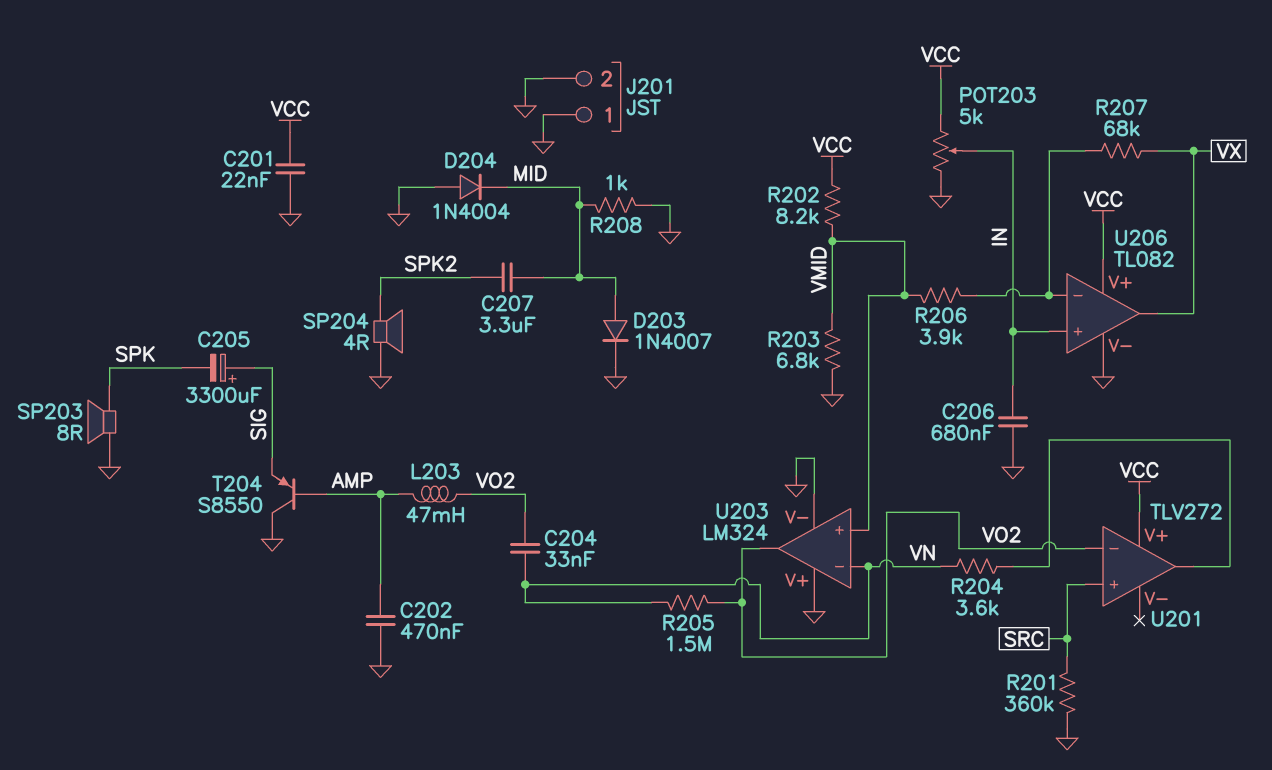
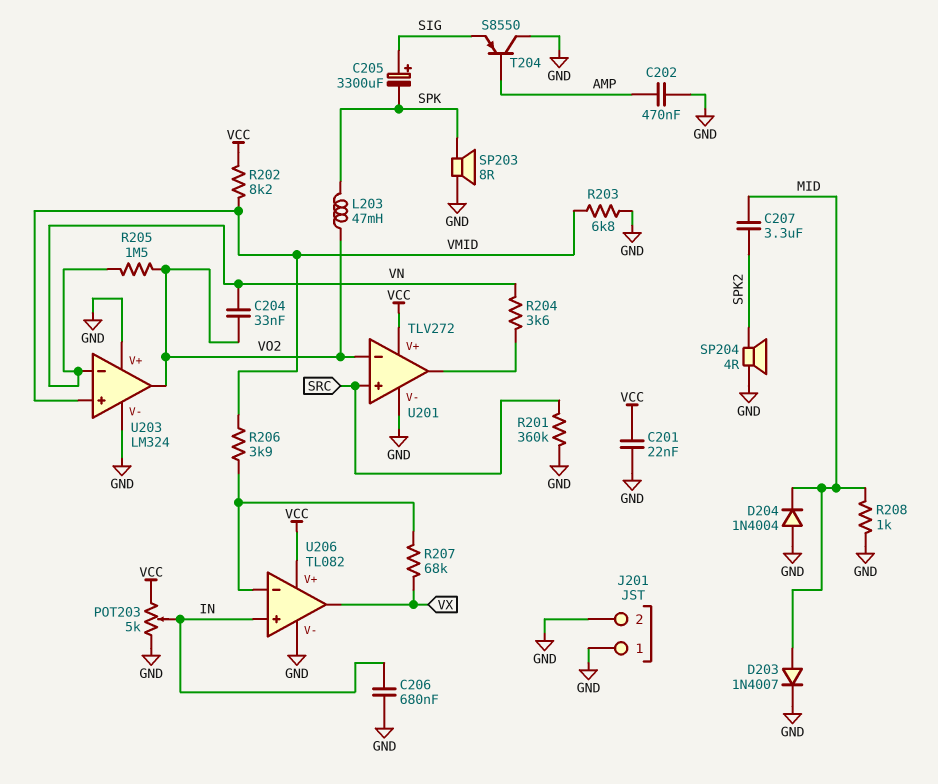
L203: 47mH (AMP, VO2) -> 47mH (SPK, VO2)
U201 pin V-: none -> GND

